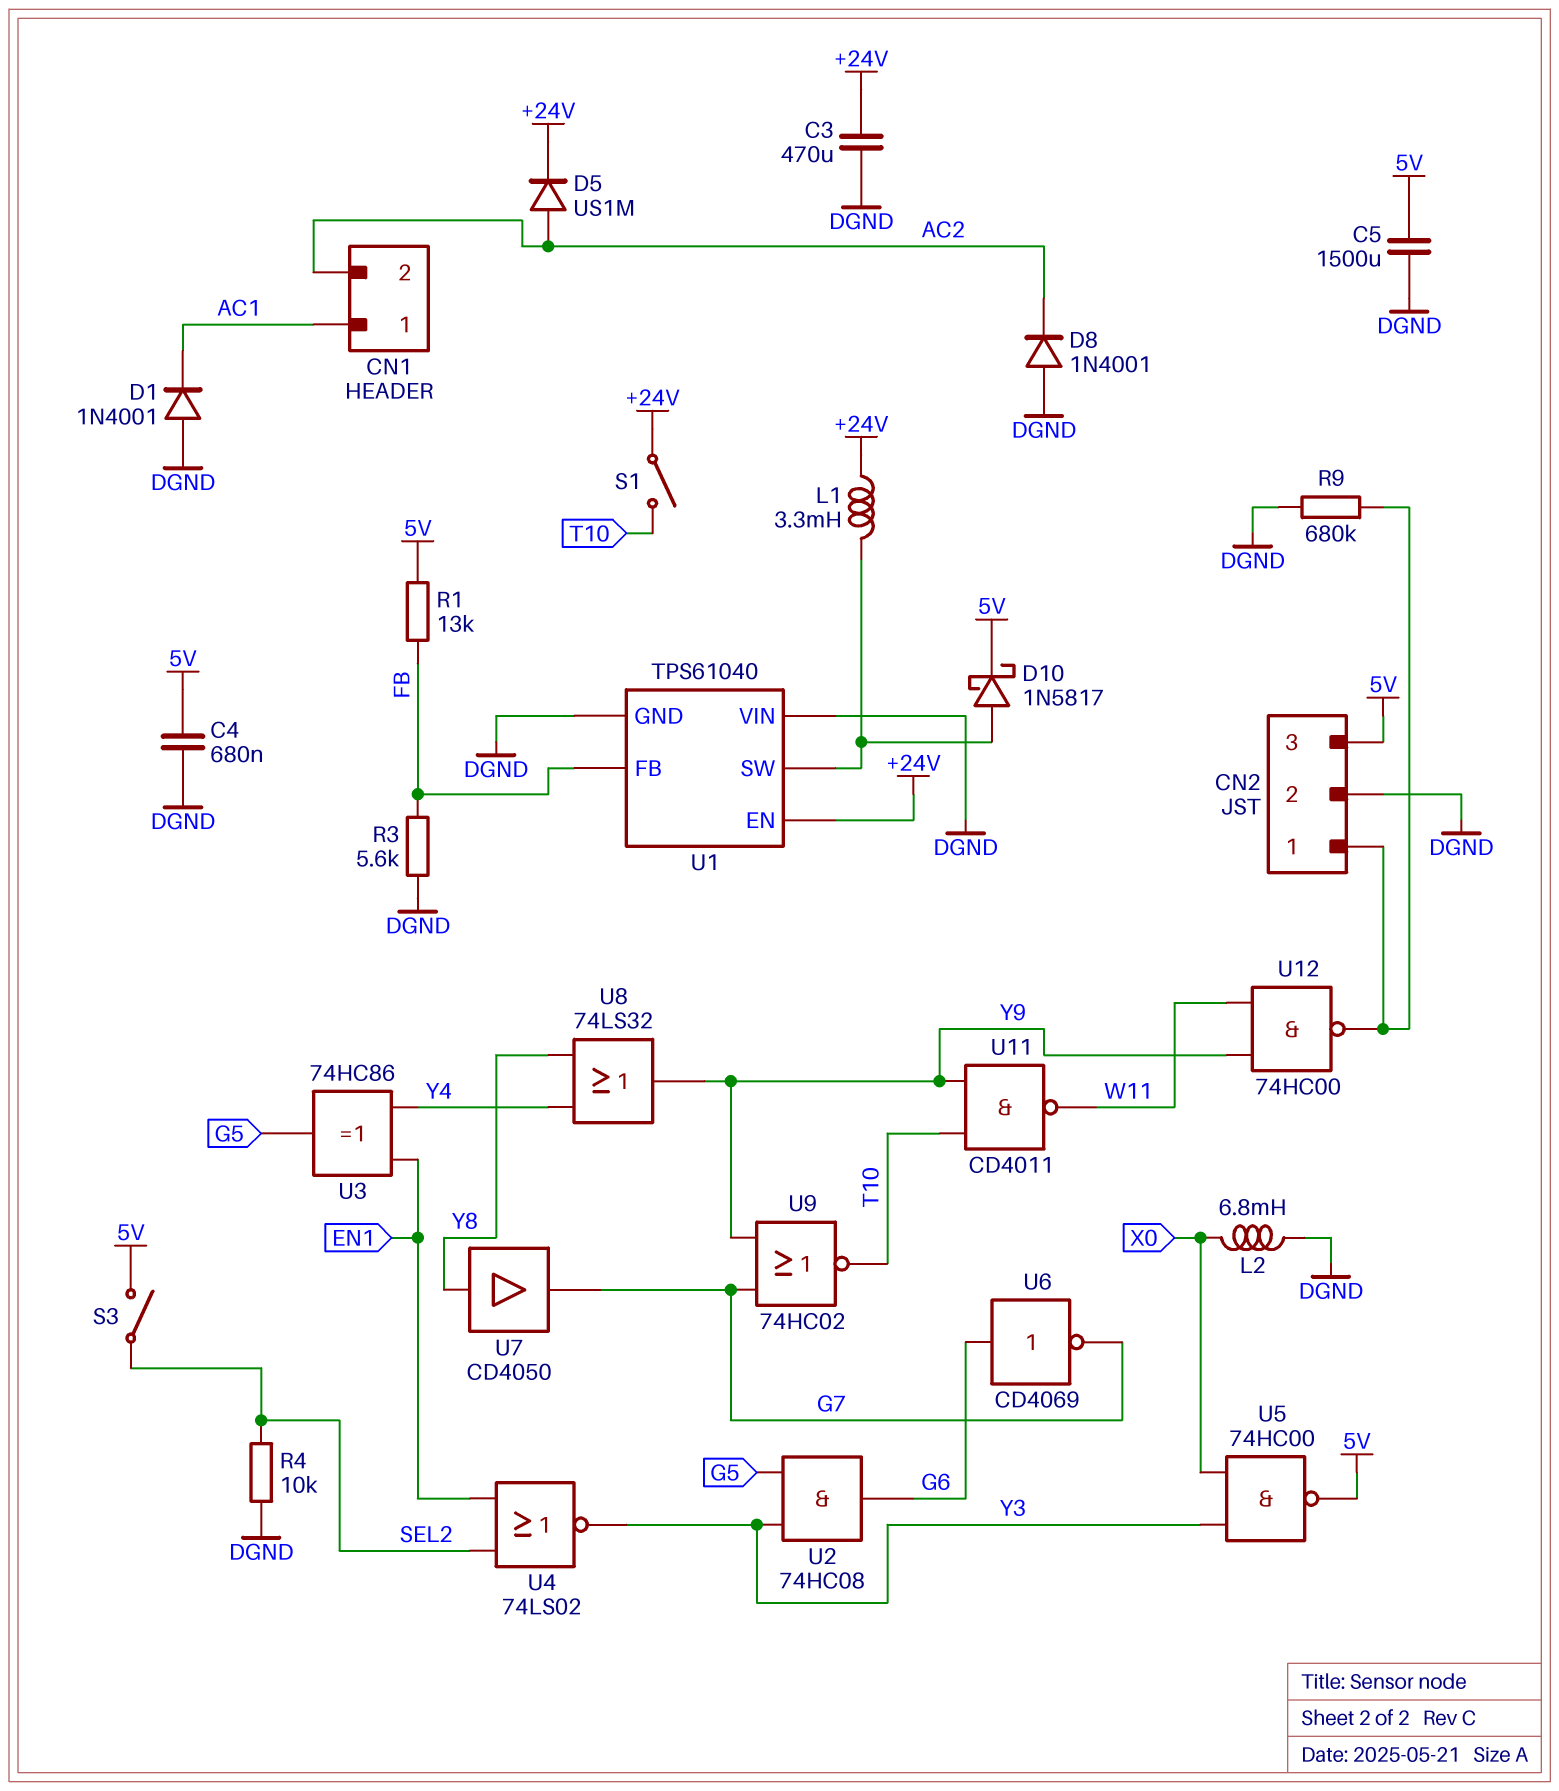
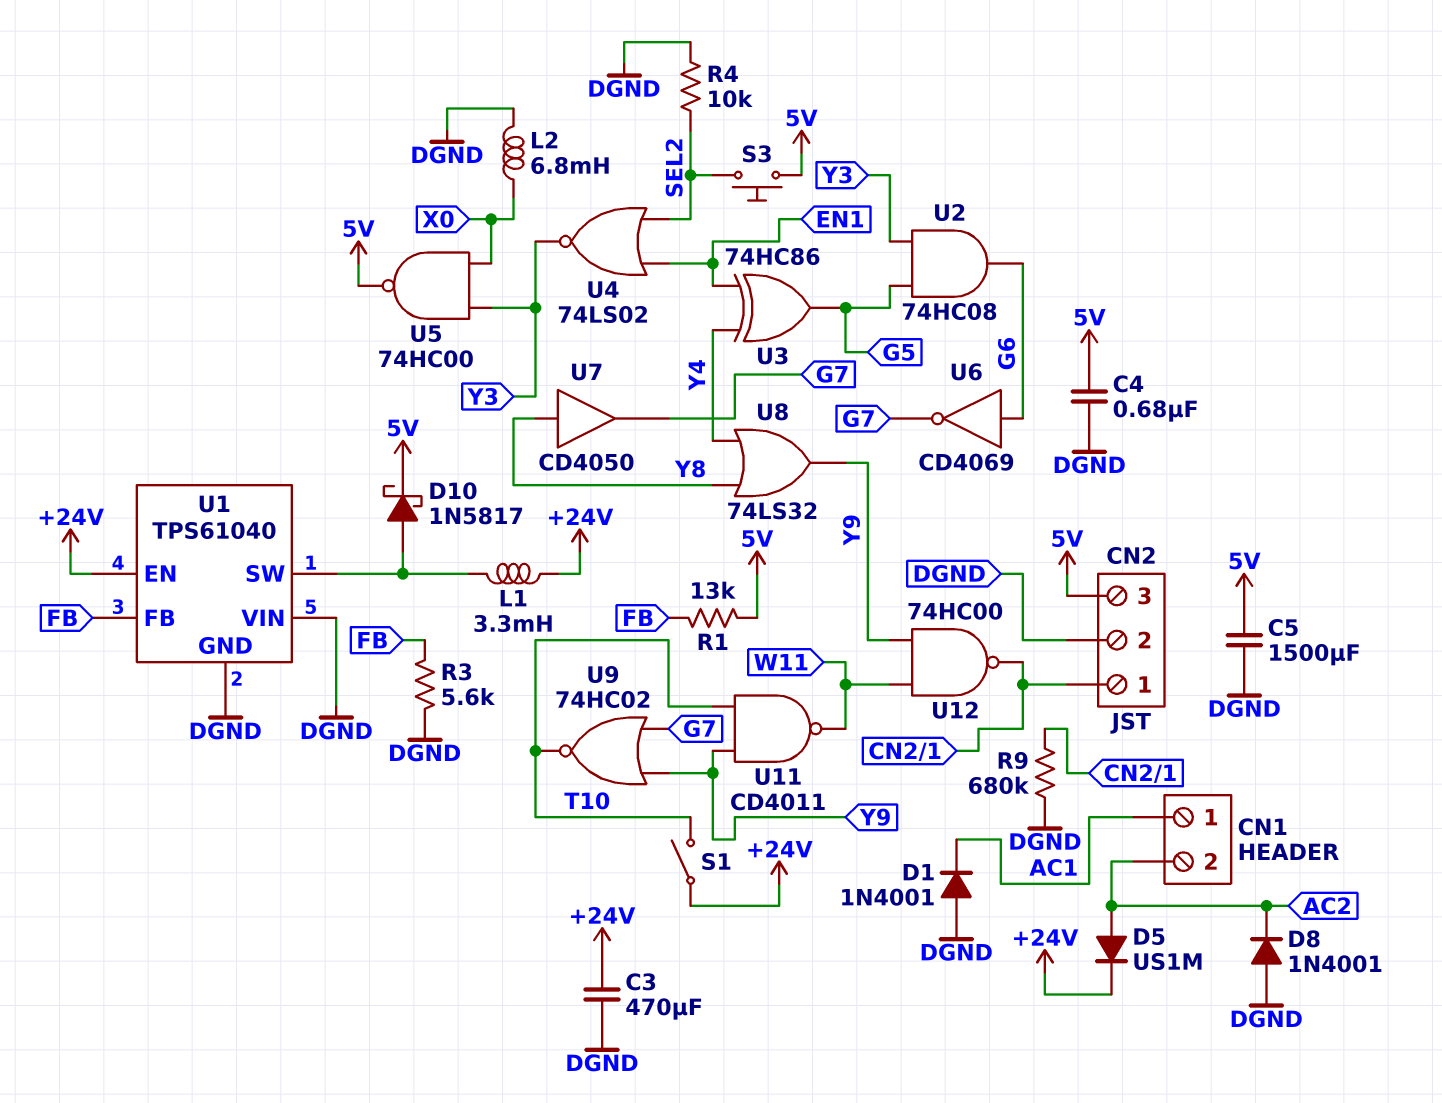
S3: switch (5V, SEL2) -> button (5V, SEL2)

